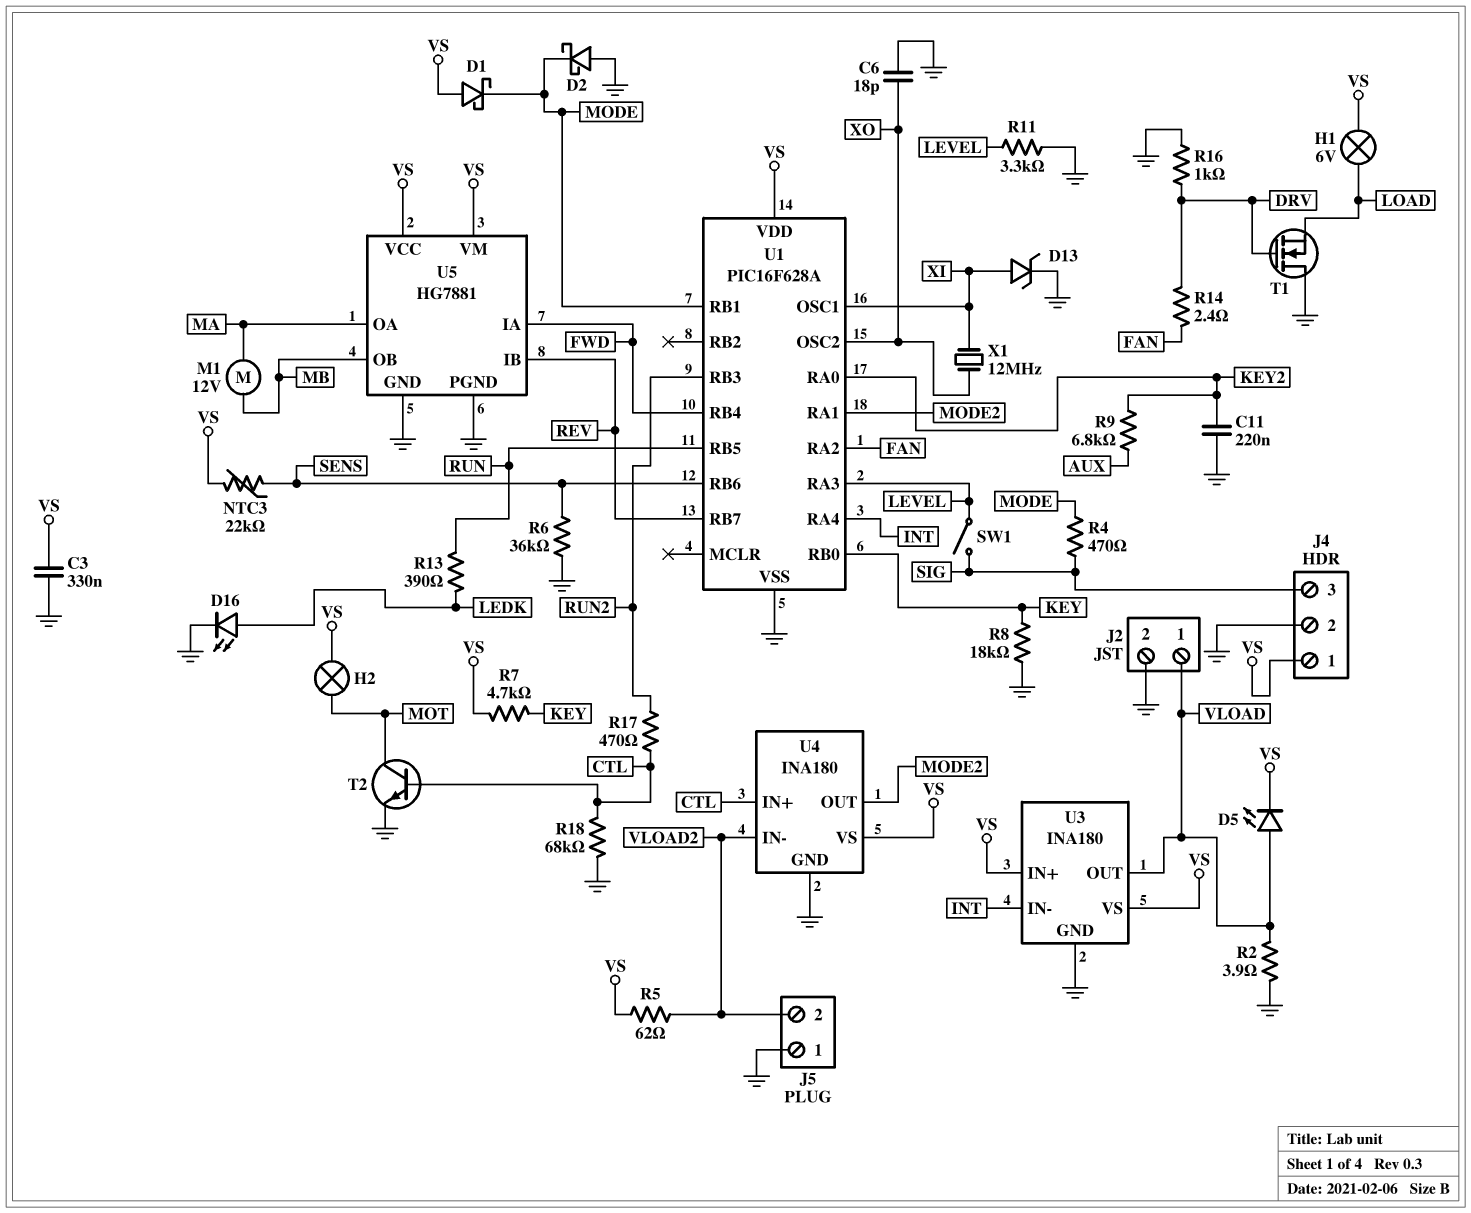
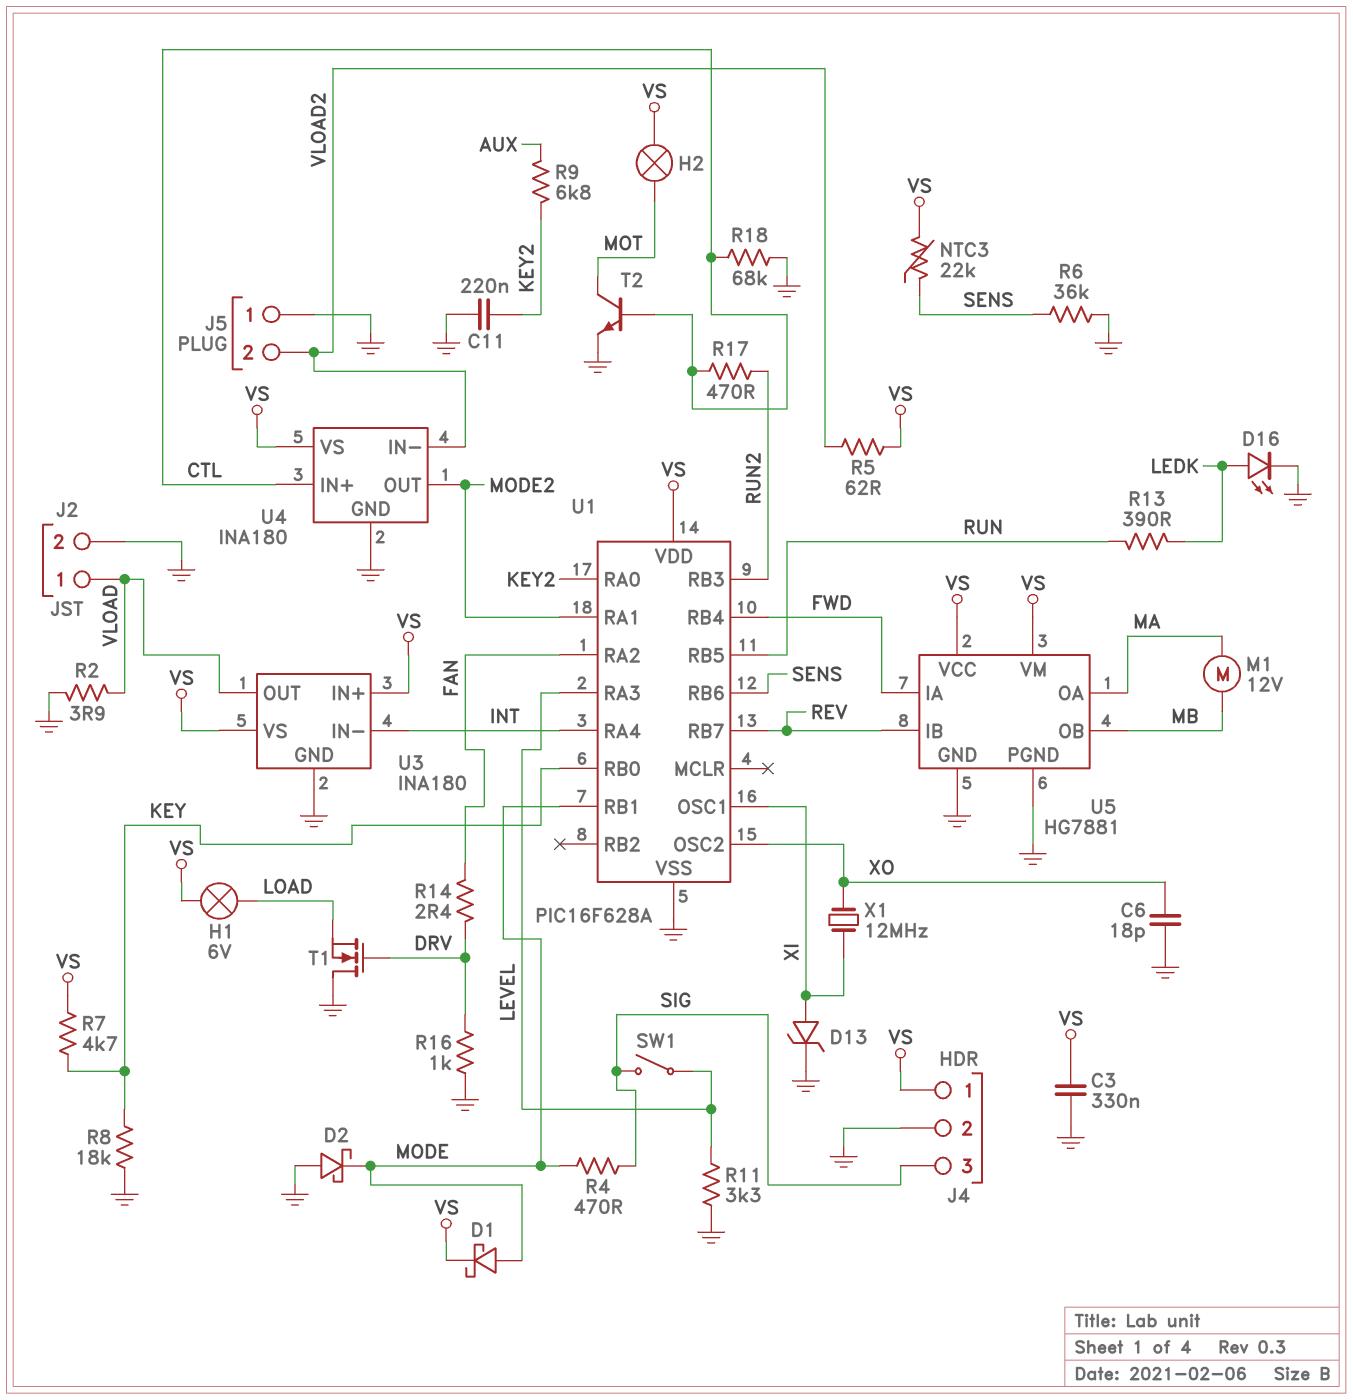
D1: schottky (A VS, K MODE) -> schottky (A MODE, K VS)
D5: LED (A VLOAD, K VS) -> none

